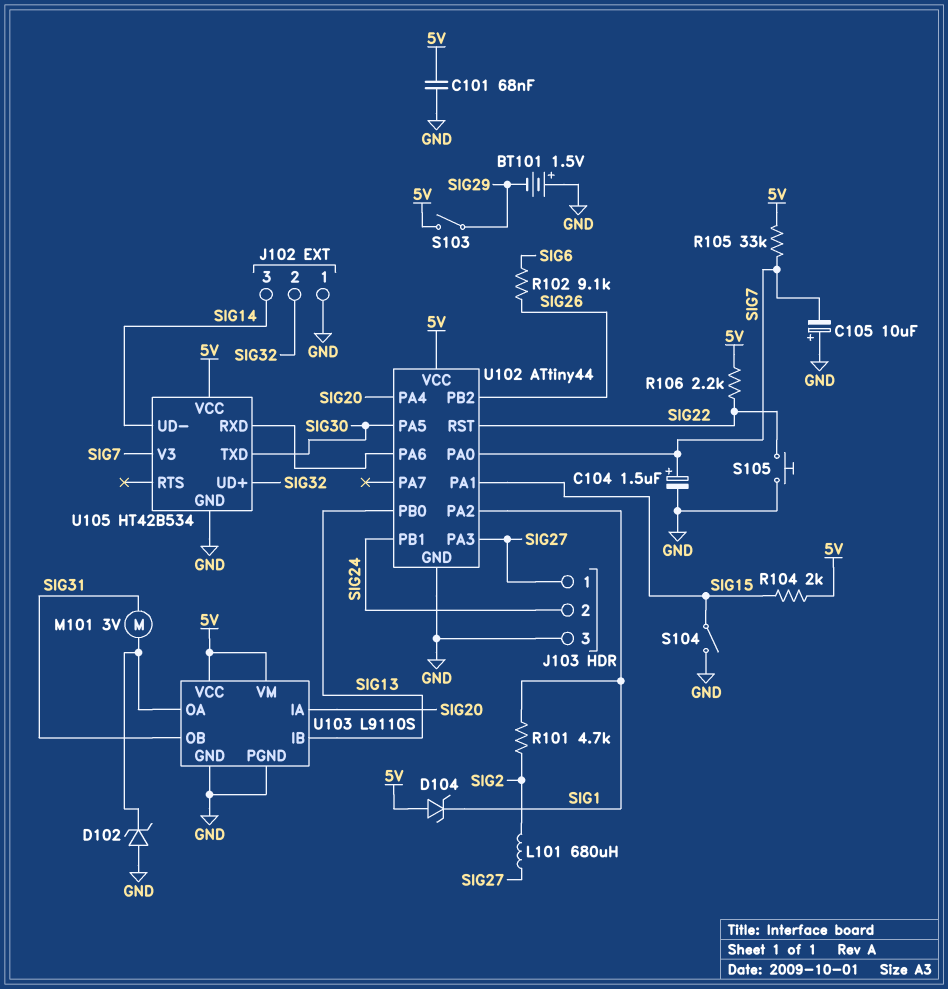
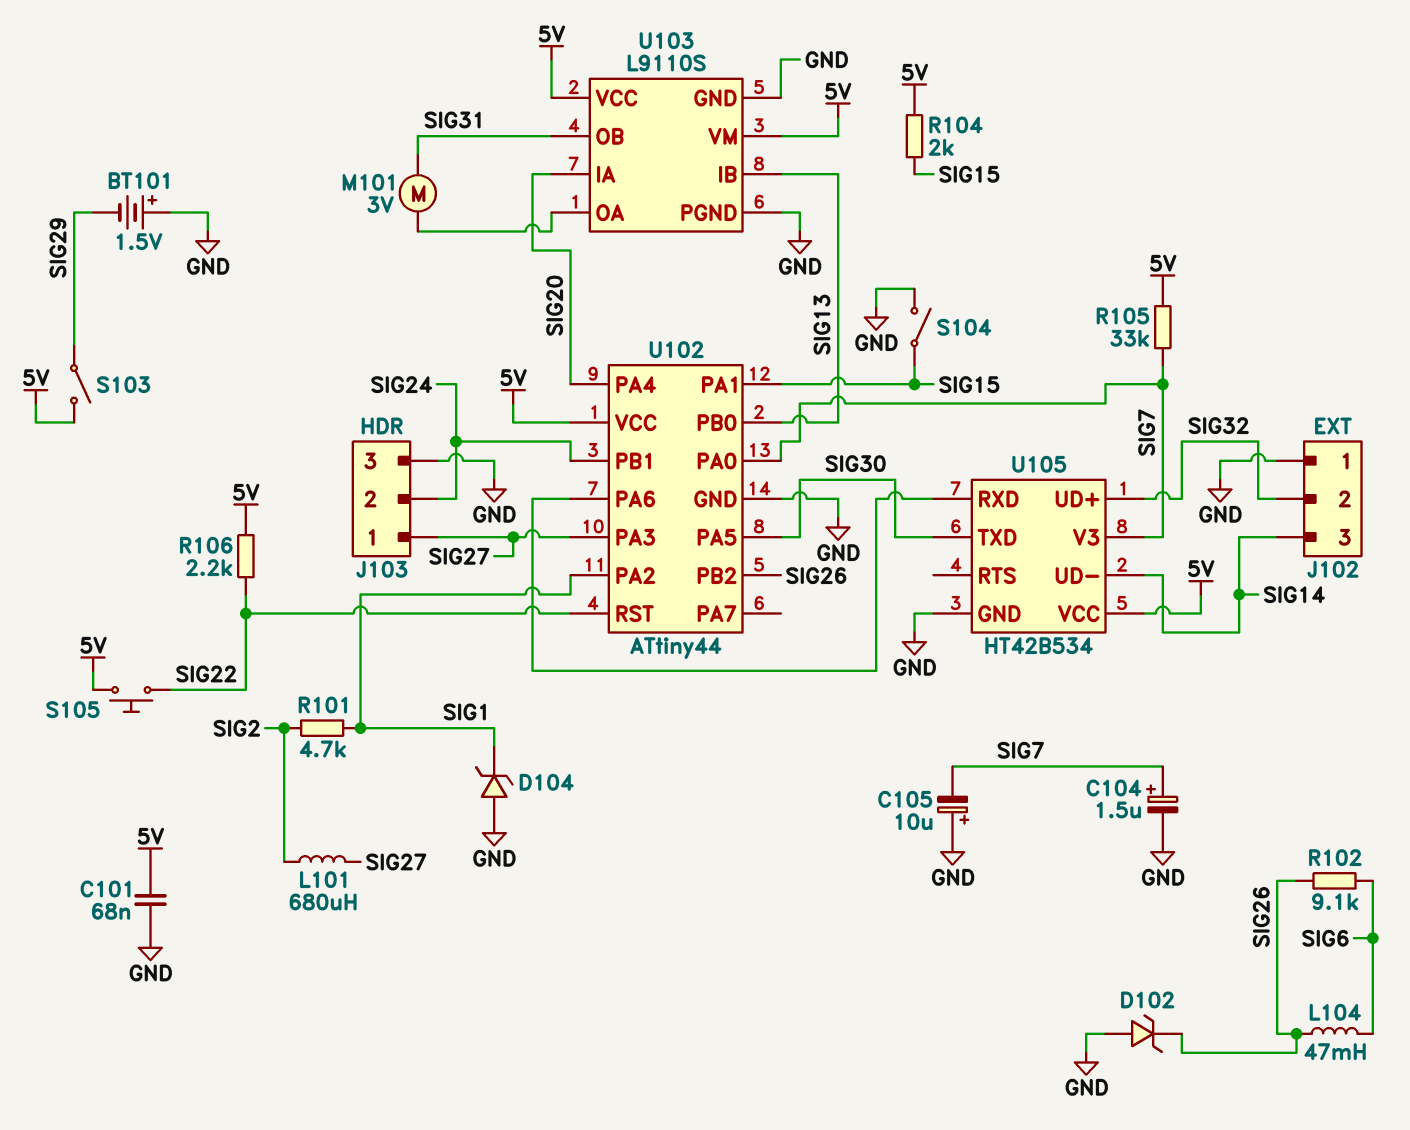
D102: zener (A GND, K U103/OA) -> zener (A GND, K SIG26)
D104: zener (A 5V, K SIG1) -> zener (A GND, K SIG1)
L104: none -> 47mH (SIG6, SIG26)
S105: button (GND, SIG22) -> button (5V, SIG22)

